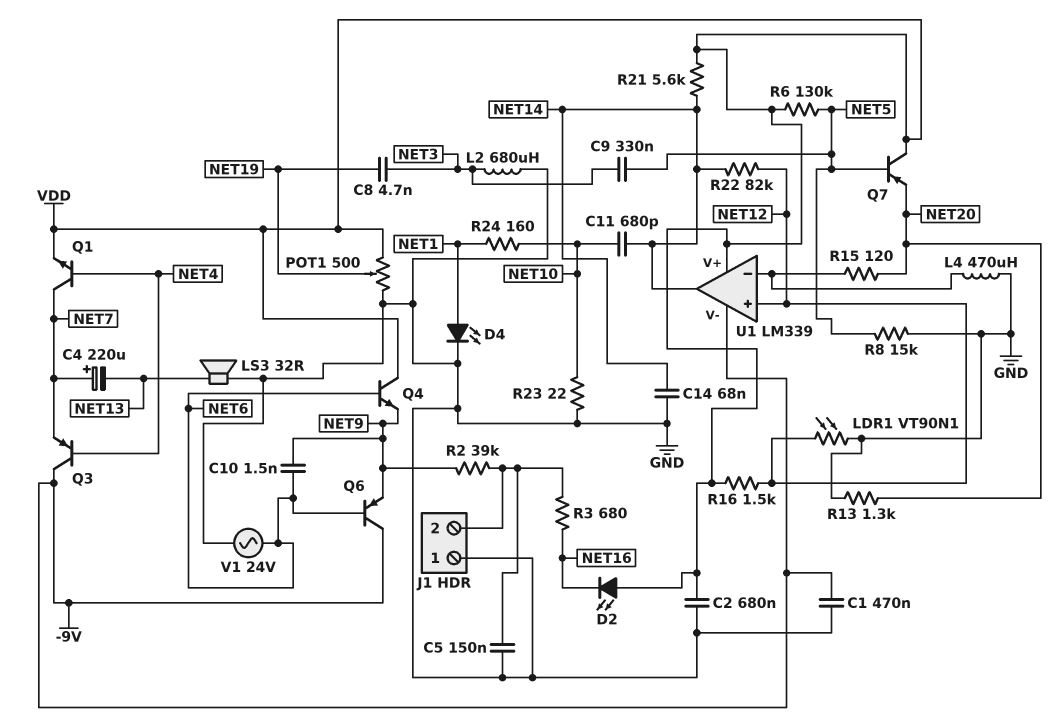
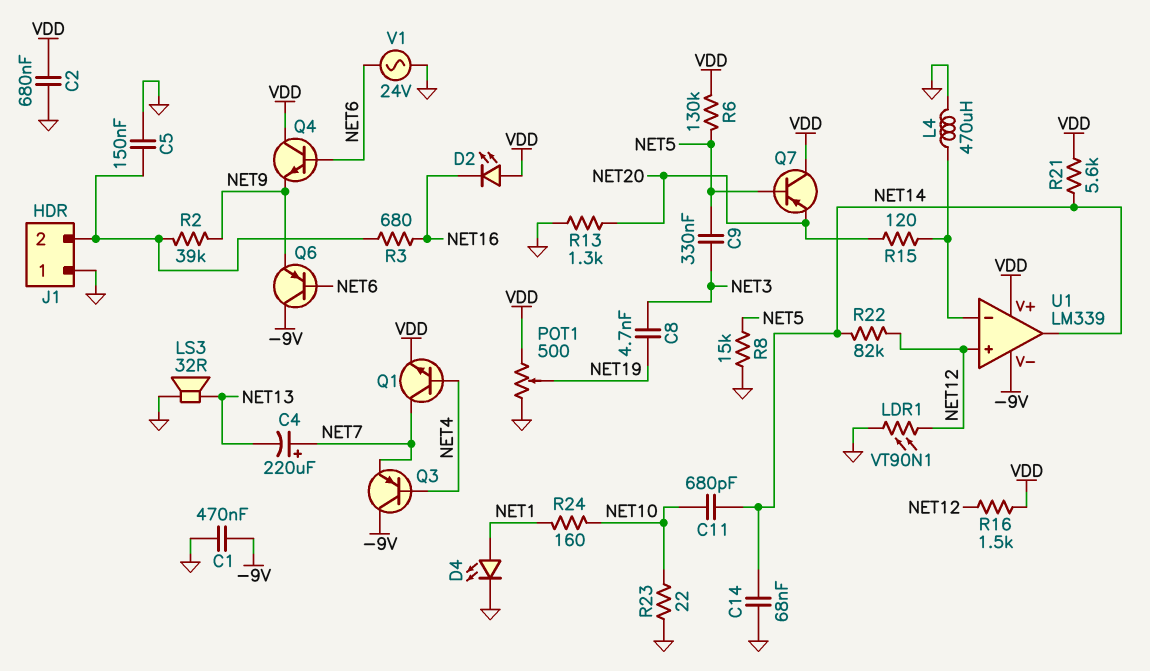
C10: 1.5nF (NET6, NET9) -> none
L2: 680uH (GND, NET3) -> none

